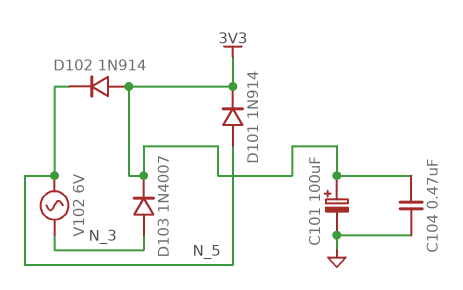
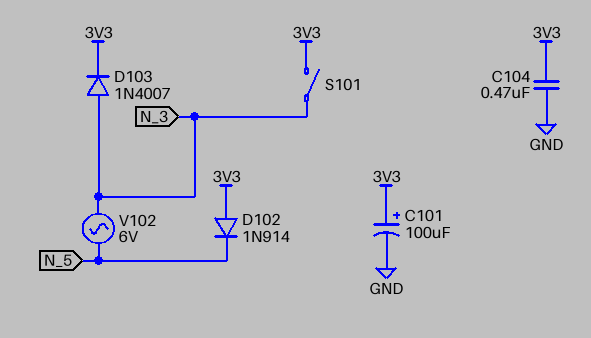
D101: diode 1N914 (A N_5, K 3V3) -> none
S101: none -> switch (3V3, N_3)

